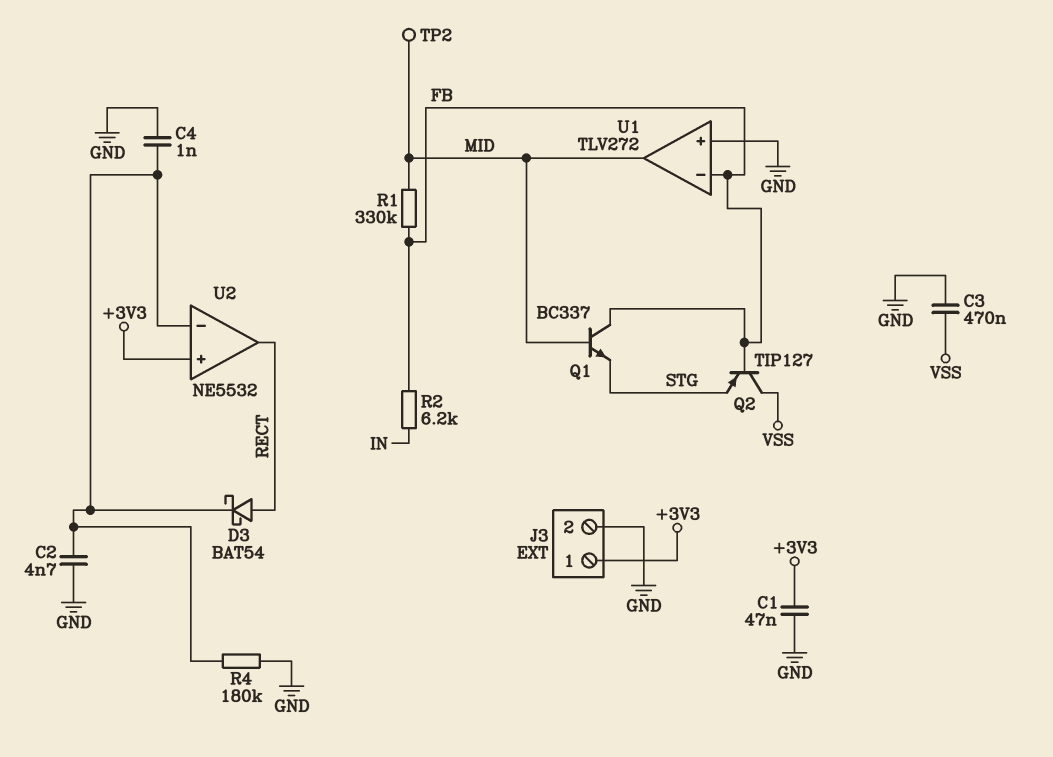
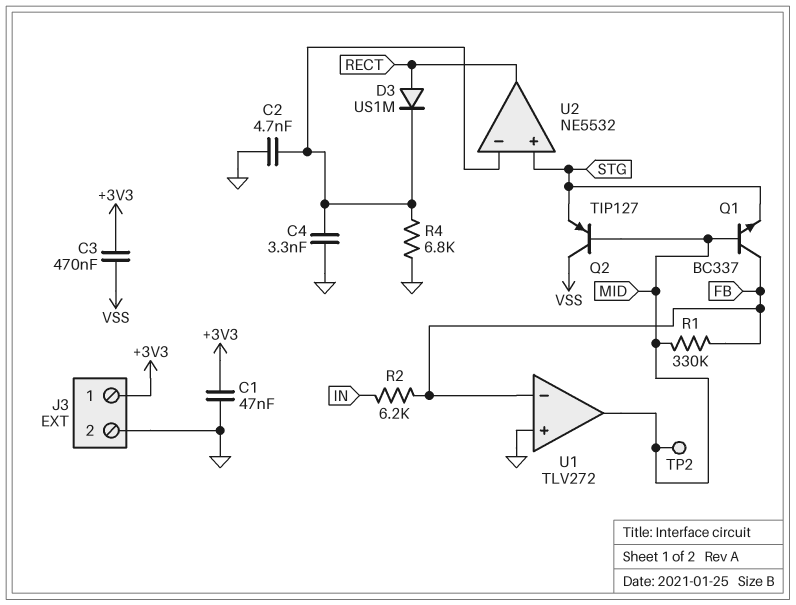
C3: 470nF (GND, VSS) -> 470nF (+3V3, VSS)
C4: 1nF (GND, U2/in-) -> 3.3nF (GND, U2/in-)
D3: schottky BAT54 (A RECT, K U2/in-) -> diode US1M (A RECT, K U2/in-)
Q2: PNP TIP127 (B FB, C VSS, E STG) -> PNP TIP127 (B MID, C VSS, E STG)
R4: 180k (GND, U2/in-) -> 6.8k (GND, U2/in-)
U2 pin in+: +3V3 -> STG

